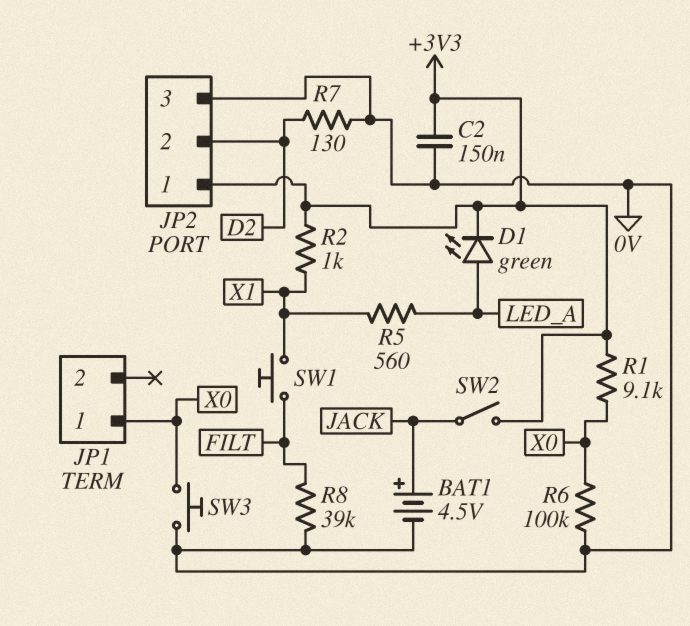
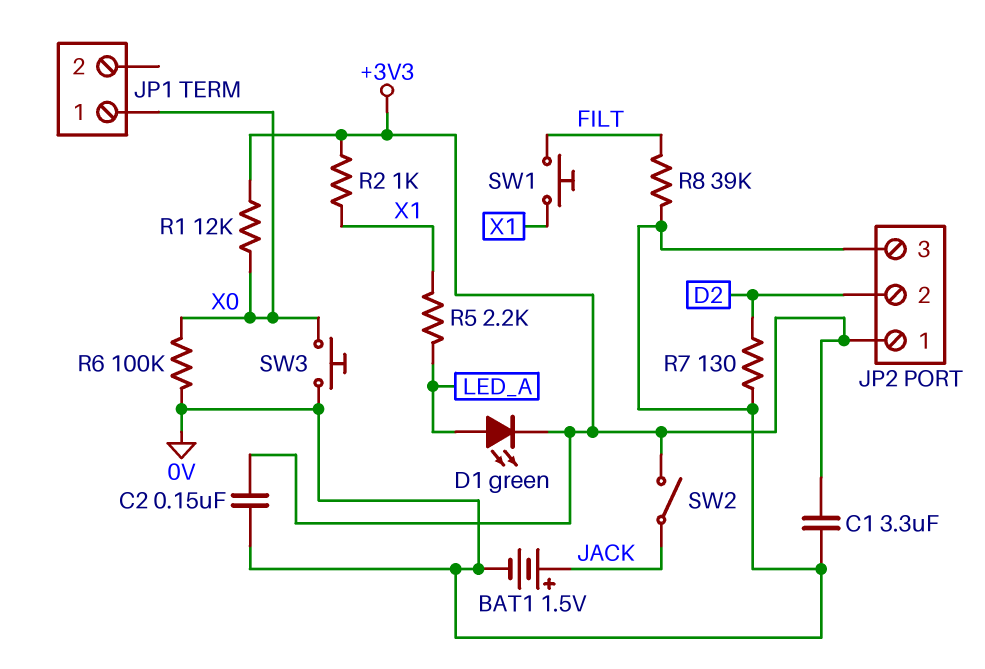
BAT1: 4.5V (plus JACK, minus 0V) -> 1.5V (plus JACK, minus 0V)
C1: none -> 3.3uF (+3V3, 0V)
R1: 9.1k (+3V3, X0) -> 12k (+3V3, X0)
R5: 560 (LED_A, X1) -> 2.2k (LED_A, X1)

